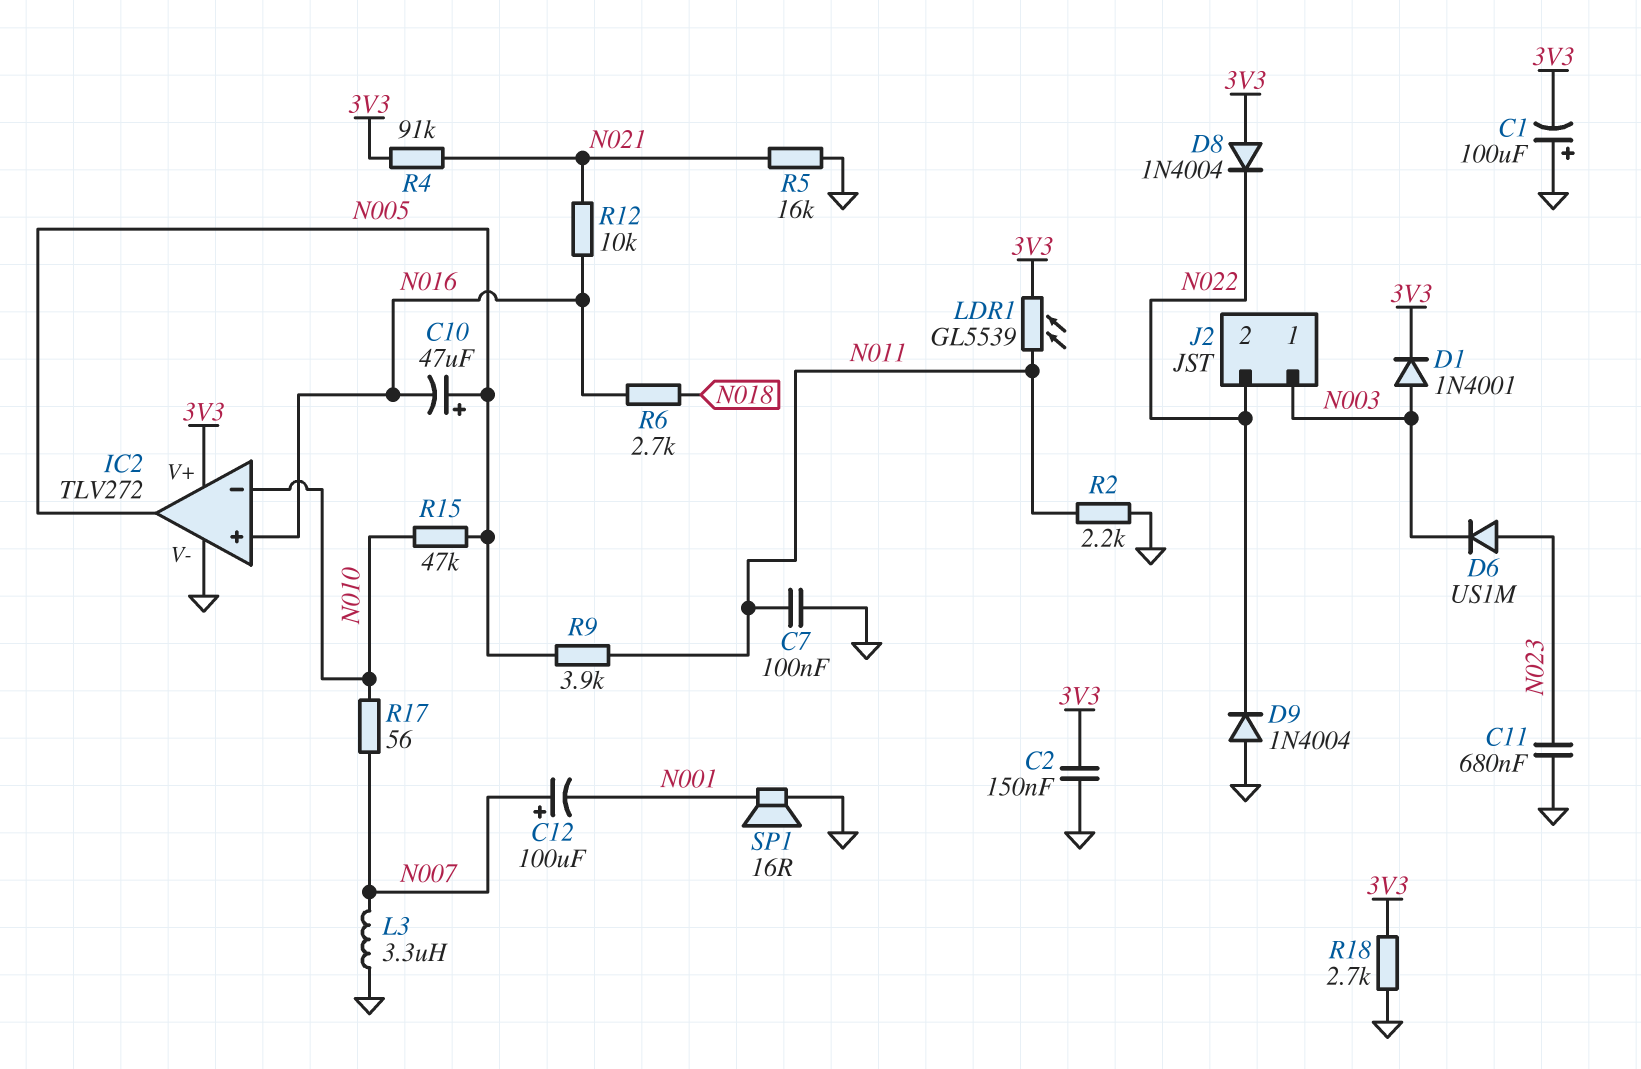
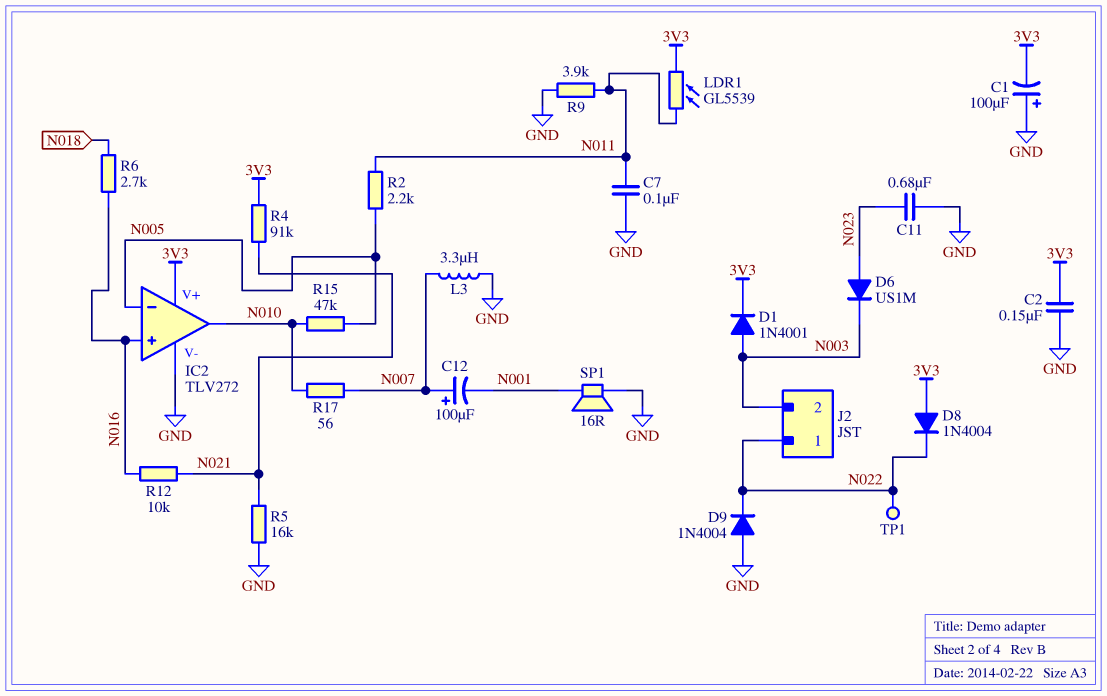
C10: 47uF (plus N005, minus N016) -> none
IC2 pin in-: N010 -> N005
IC2 pin out: N005 -> N010
J2 pin 1: N003 -> N022
J2 pin 2: N022 -> N003
R2: 2.2k (GND, N011) -> 2.2k (N005, N011)
R9: 3.9k (N005, N011) -> 3.9k (GND, N011)
R18: 2.7k (3V3, GND) -> none
TP1: none -> test point (N022)

